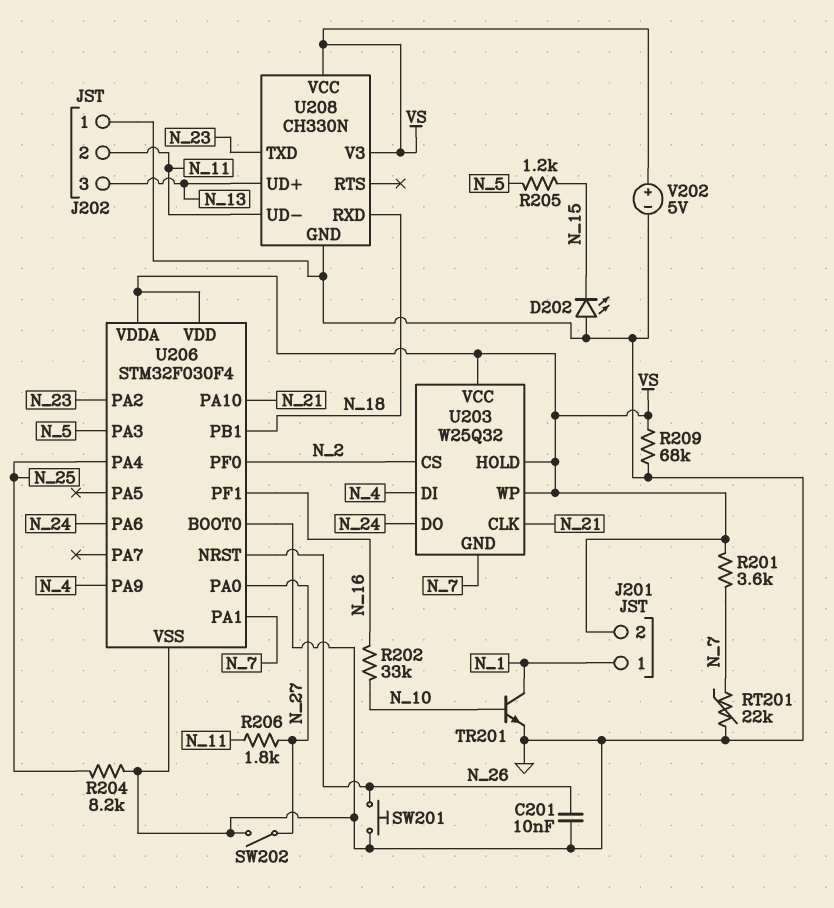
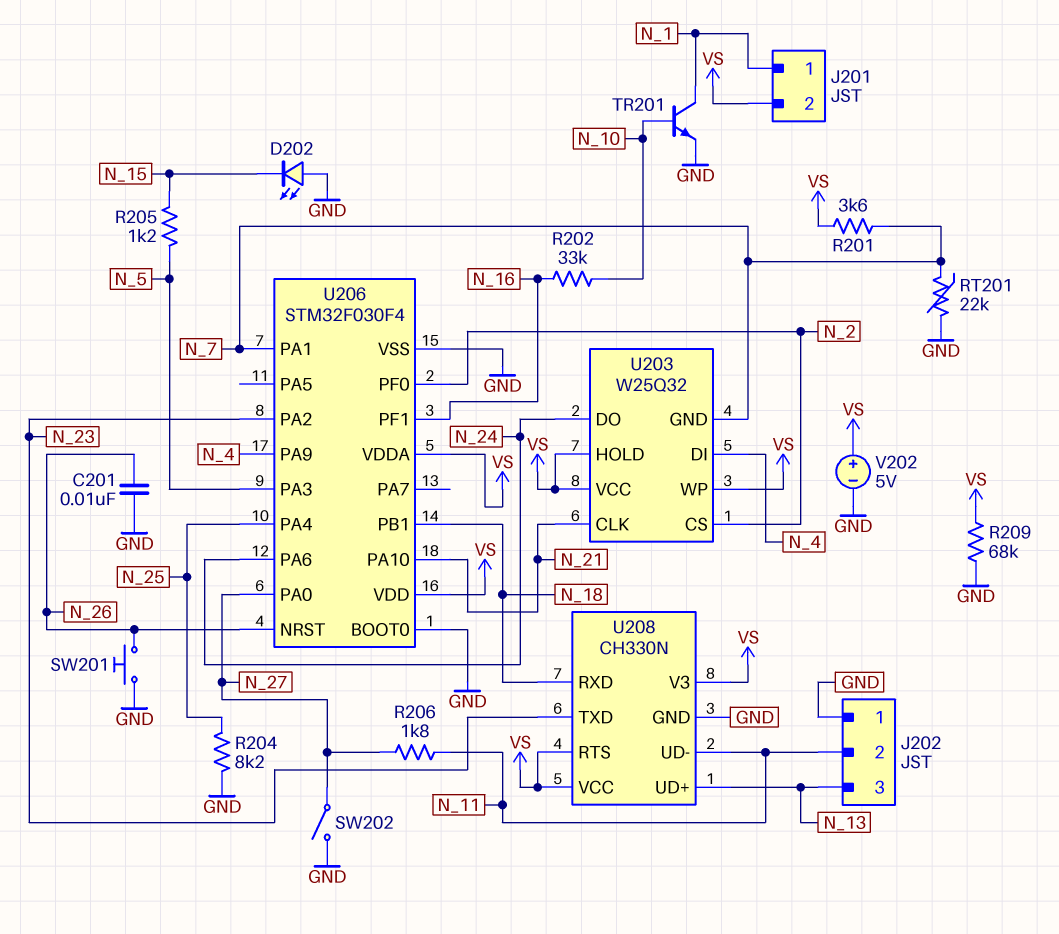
U208 pin RTS: none -> VS

